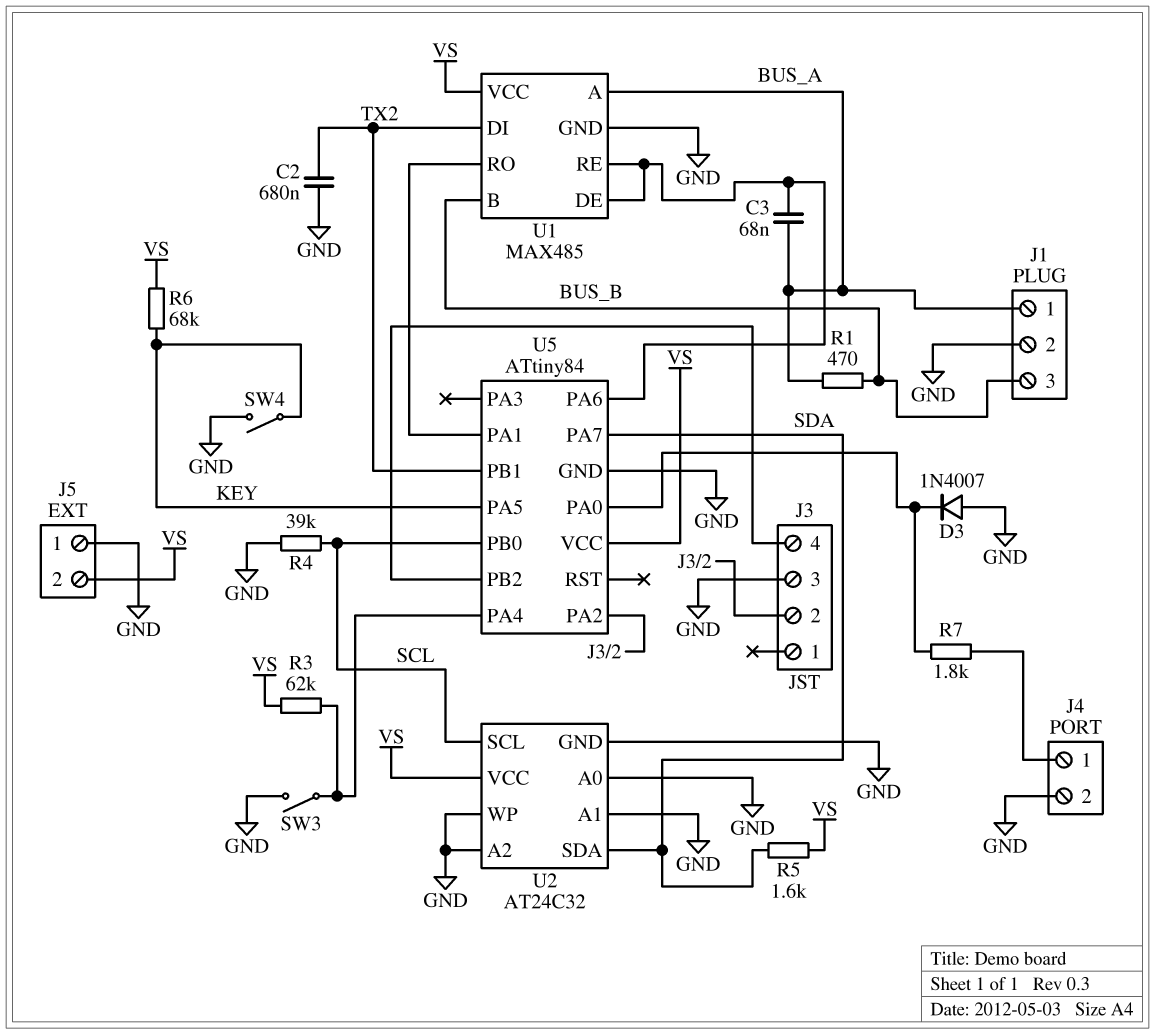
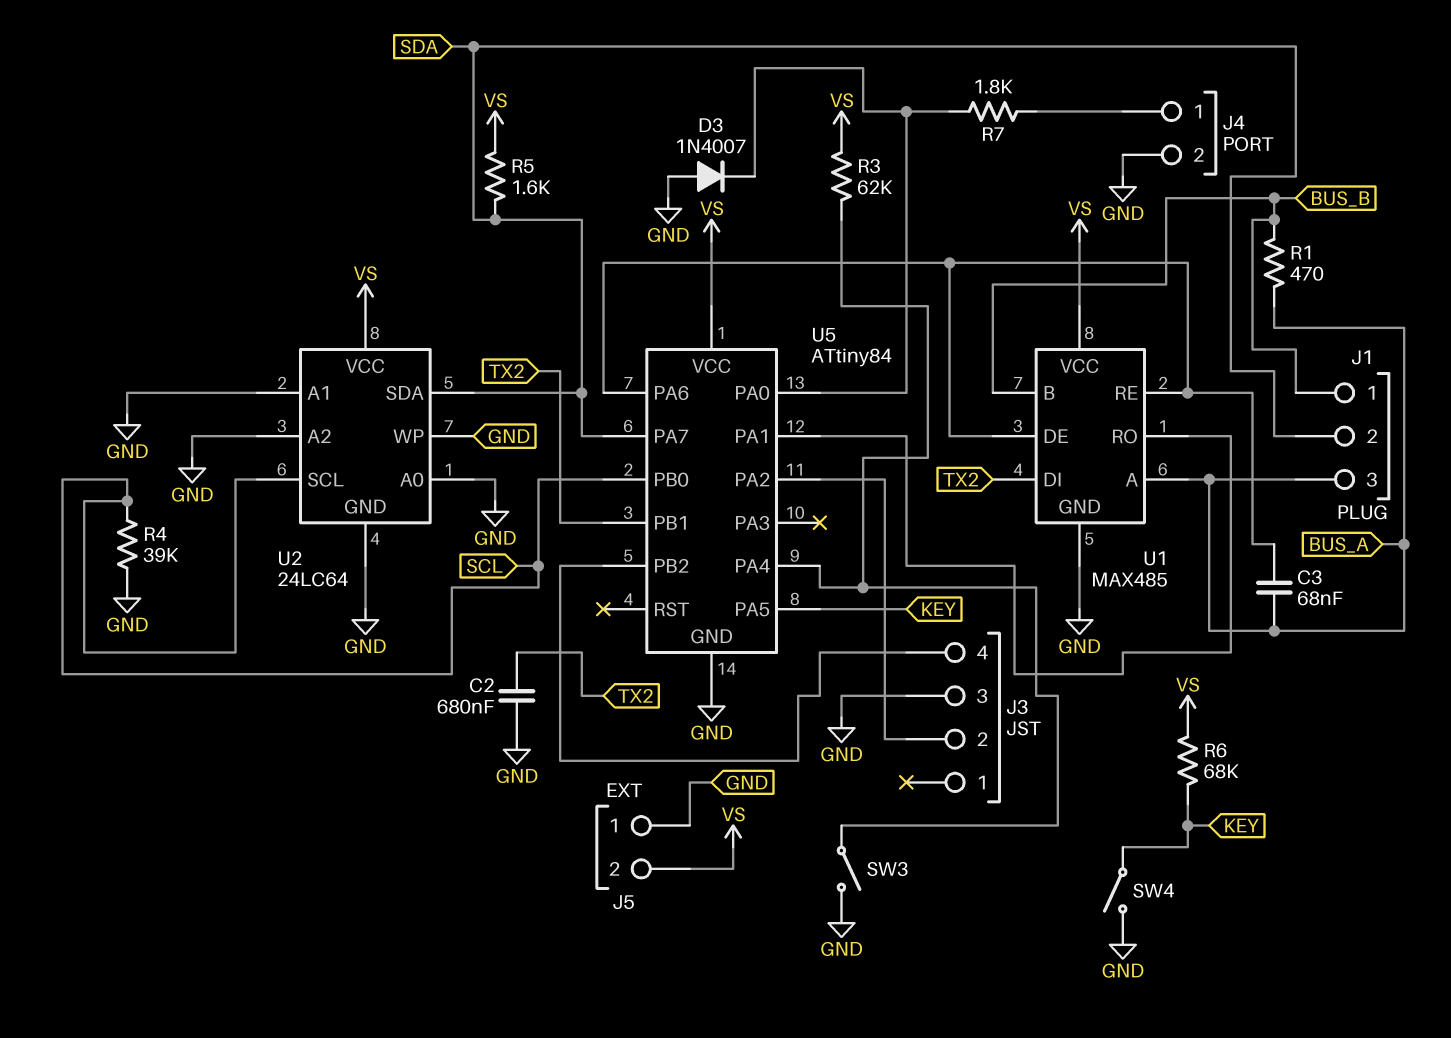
J1 pin 1: BUS_A -> BUS_B
J1 pin 2: GND -> SDA
J1 pin 3: BUS_B -> BUS_A
U2: AT24C32 -> 24LC64

